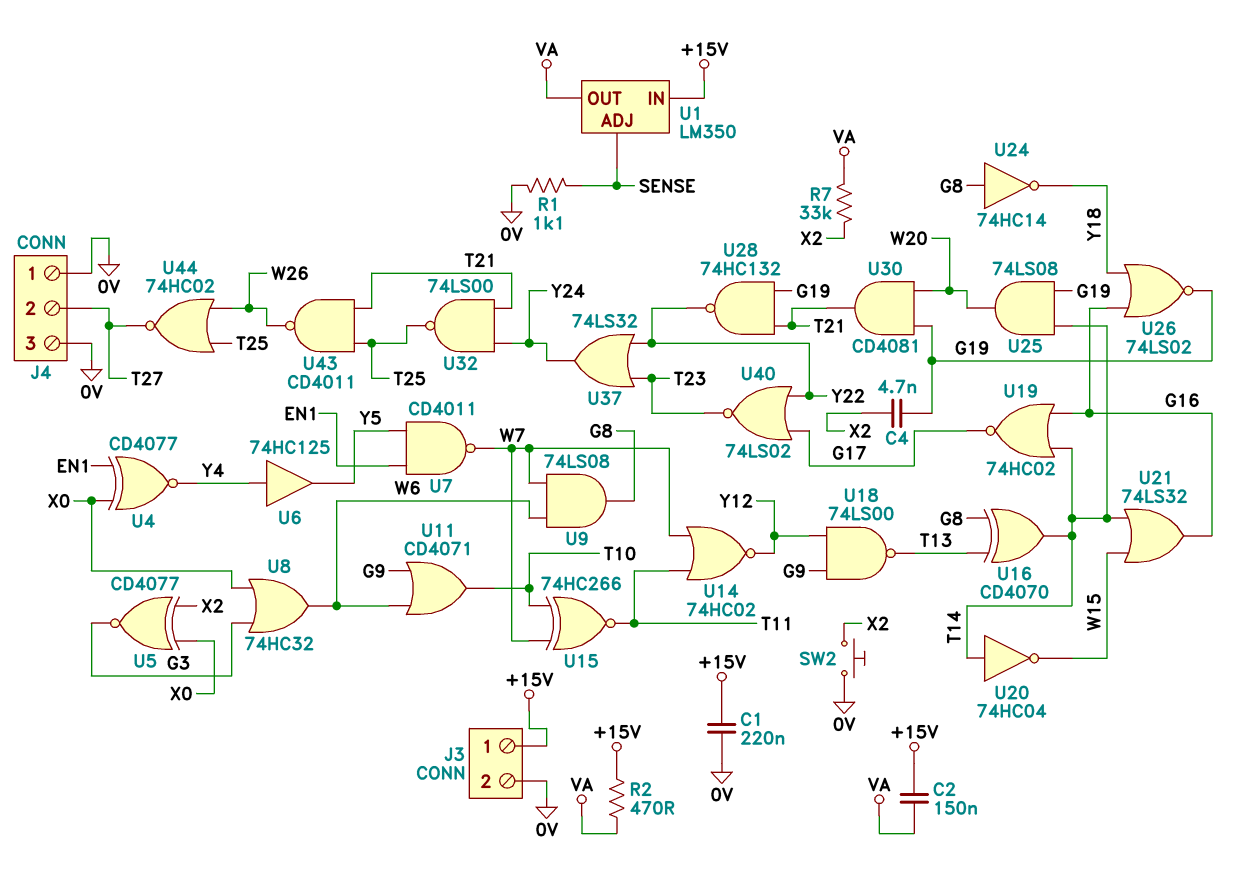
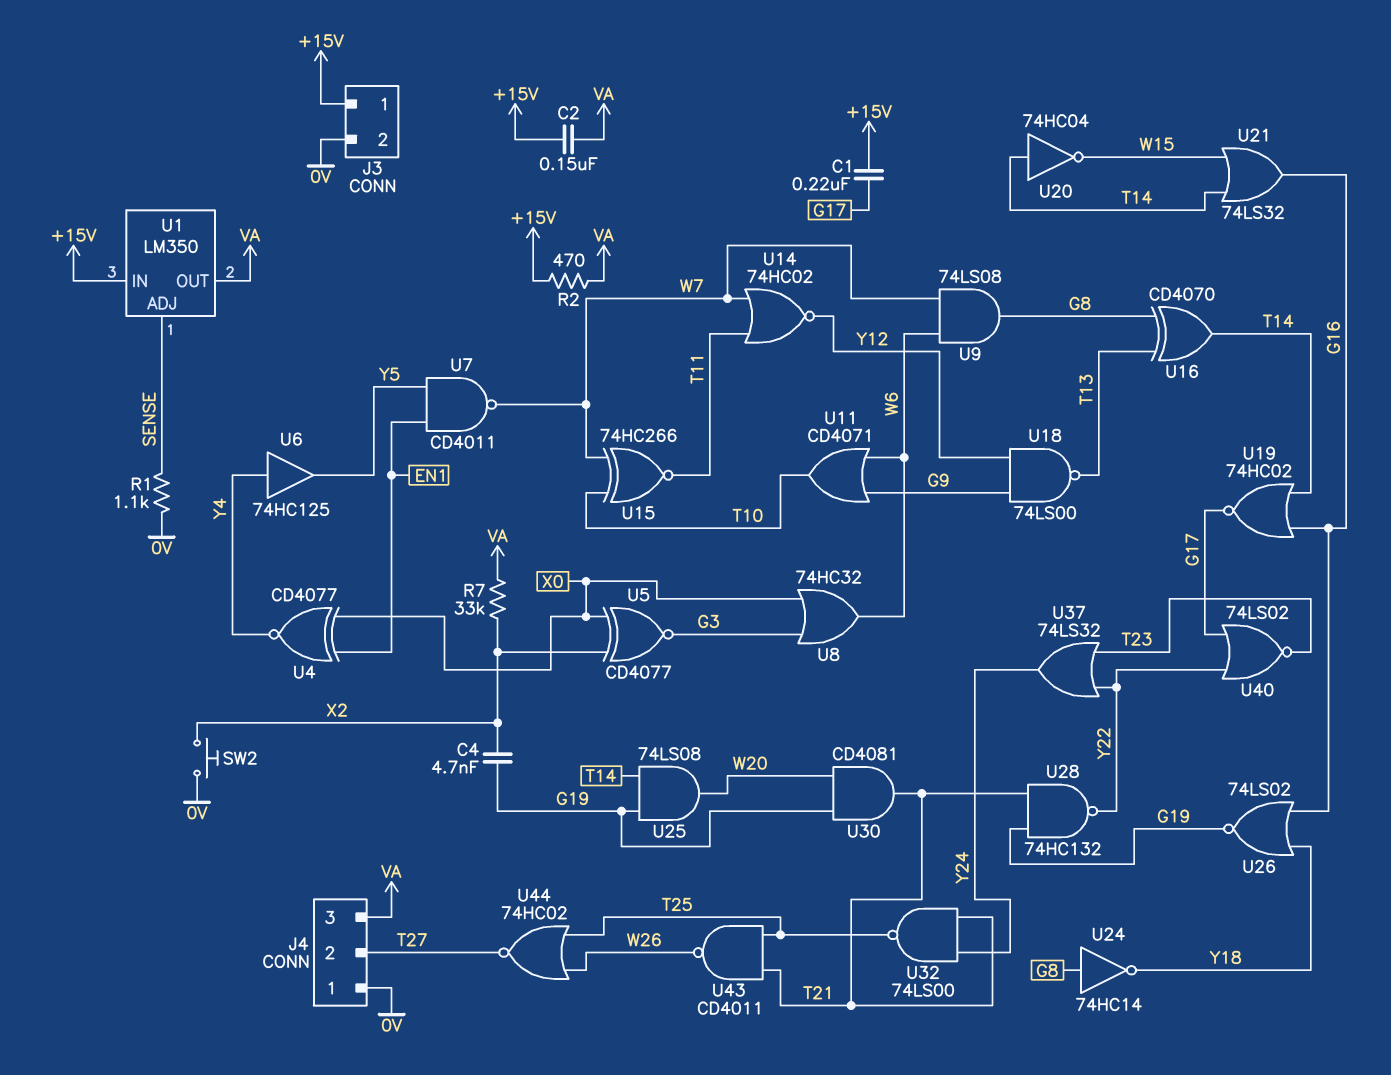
C1: 220nF (+15V, 0V) -> 220nF (+15V, G17)
J4 pin 3: 0V -> VA

